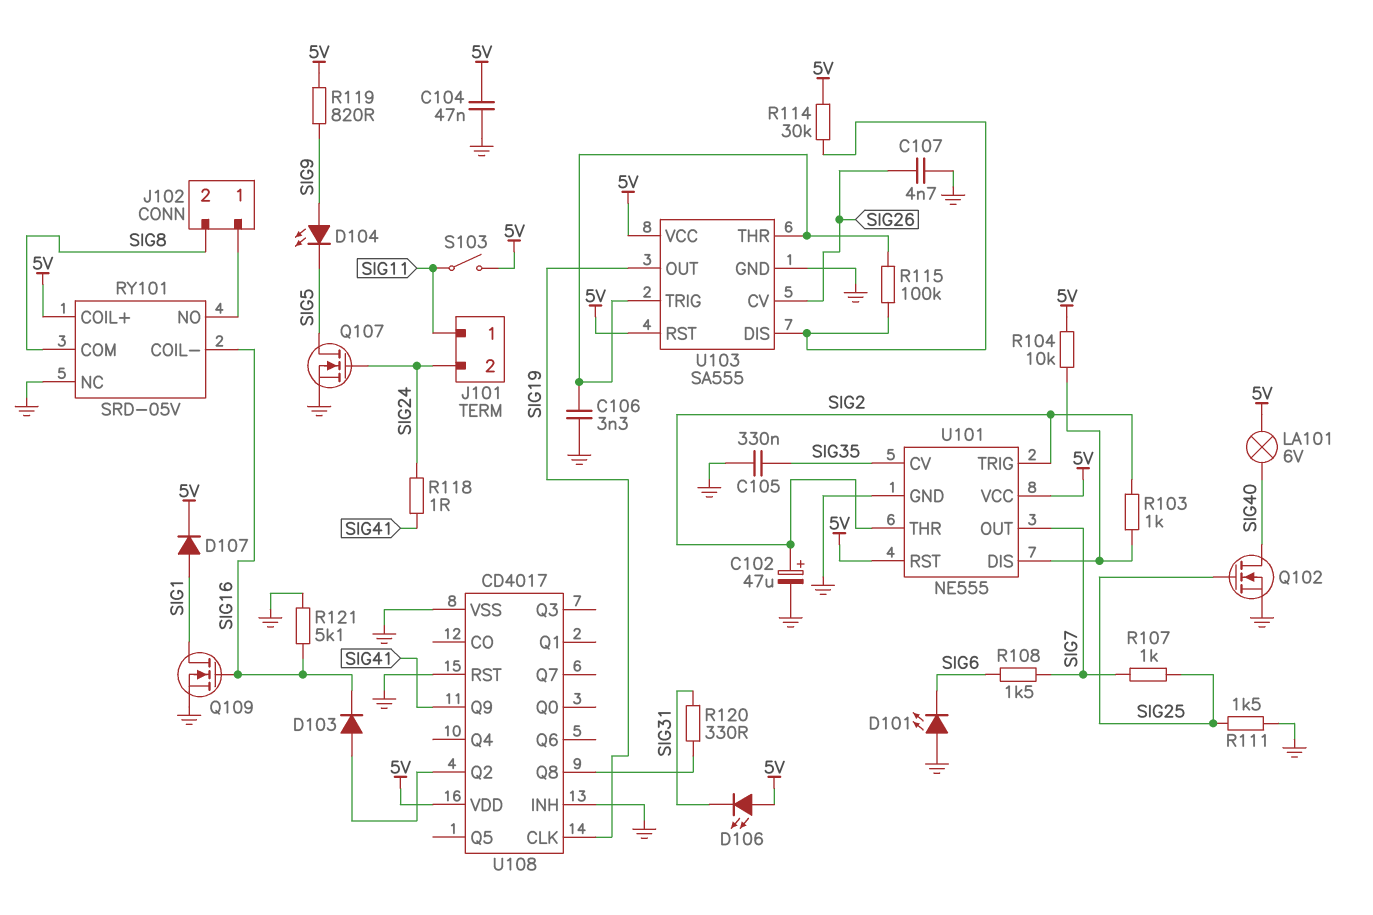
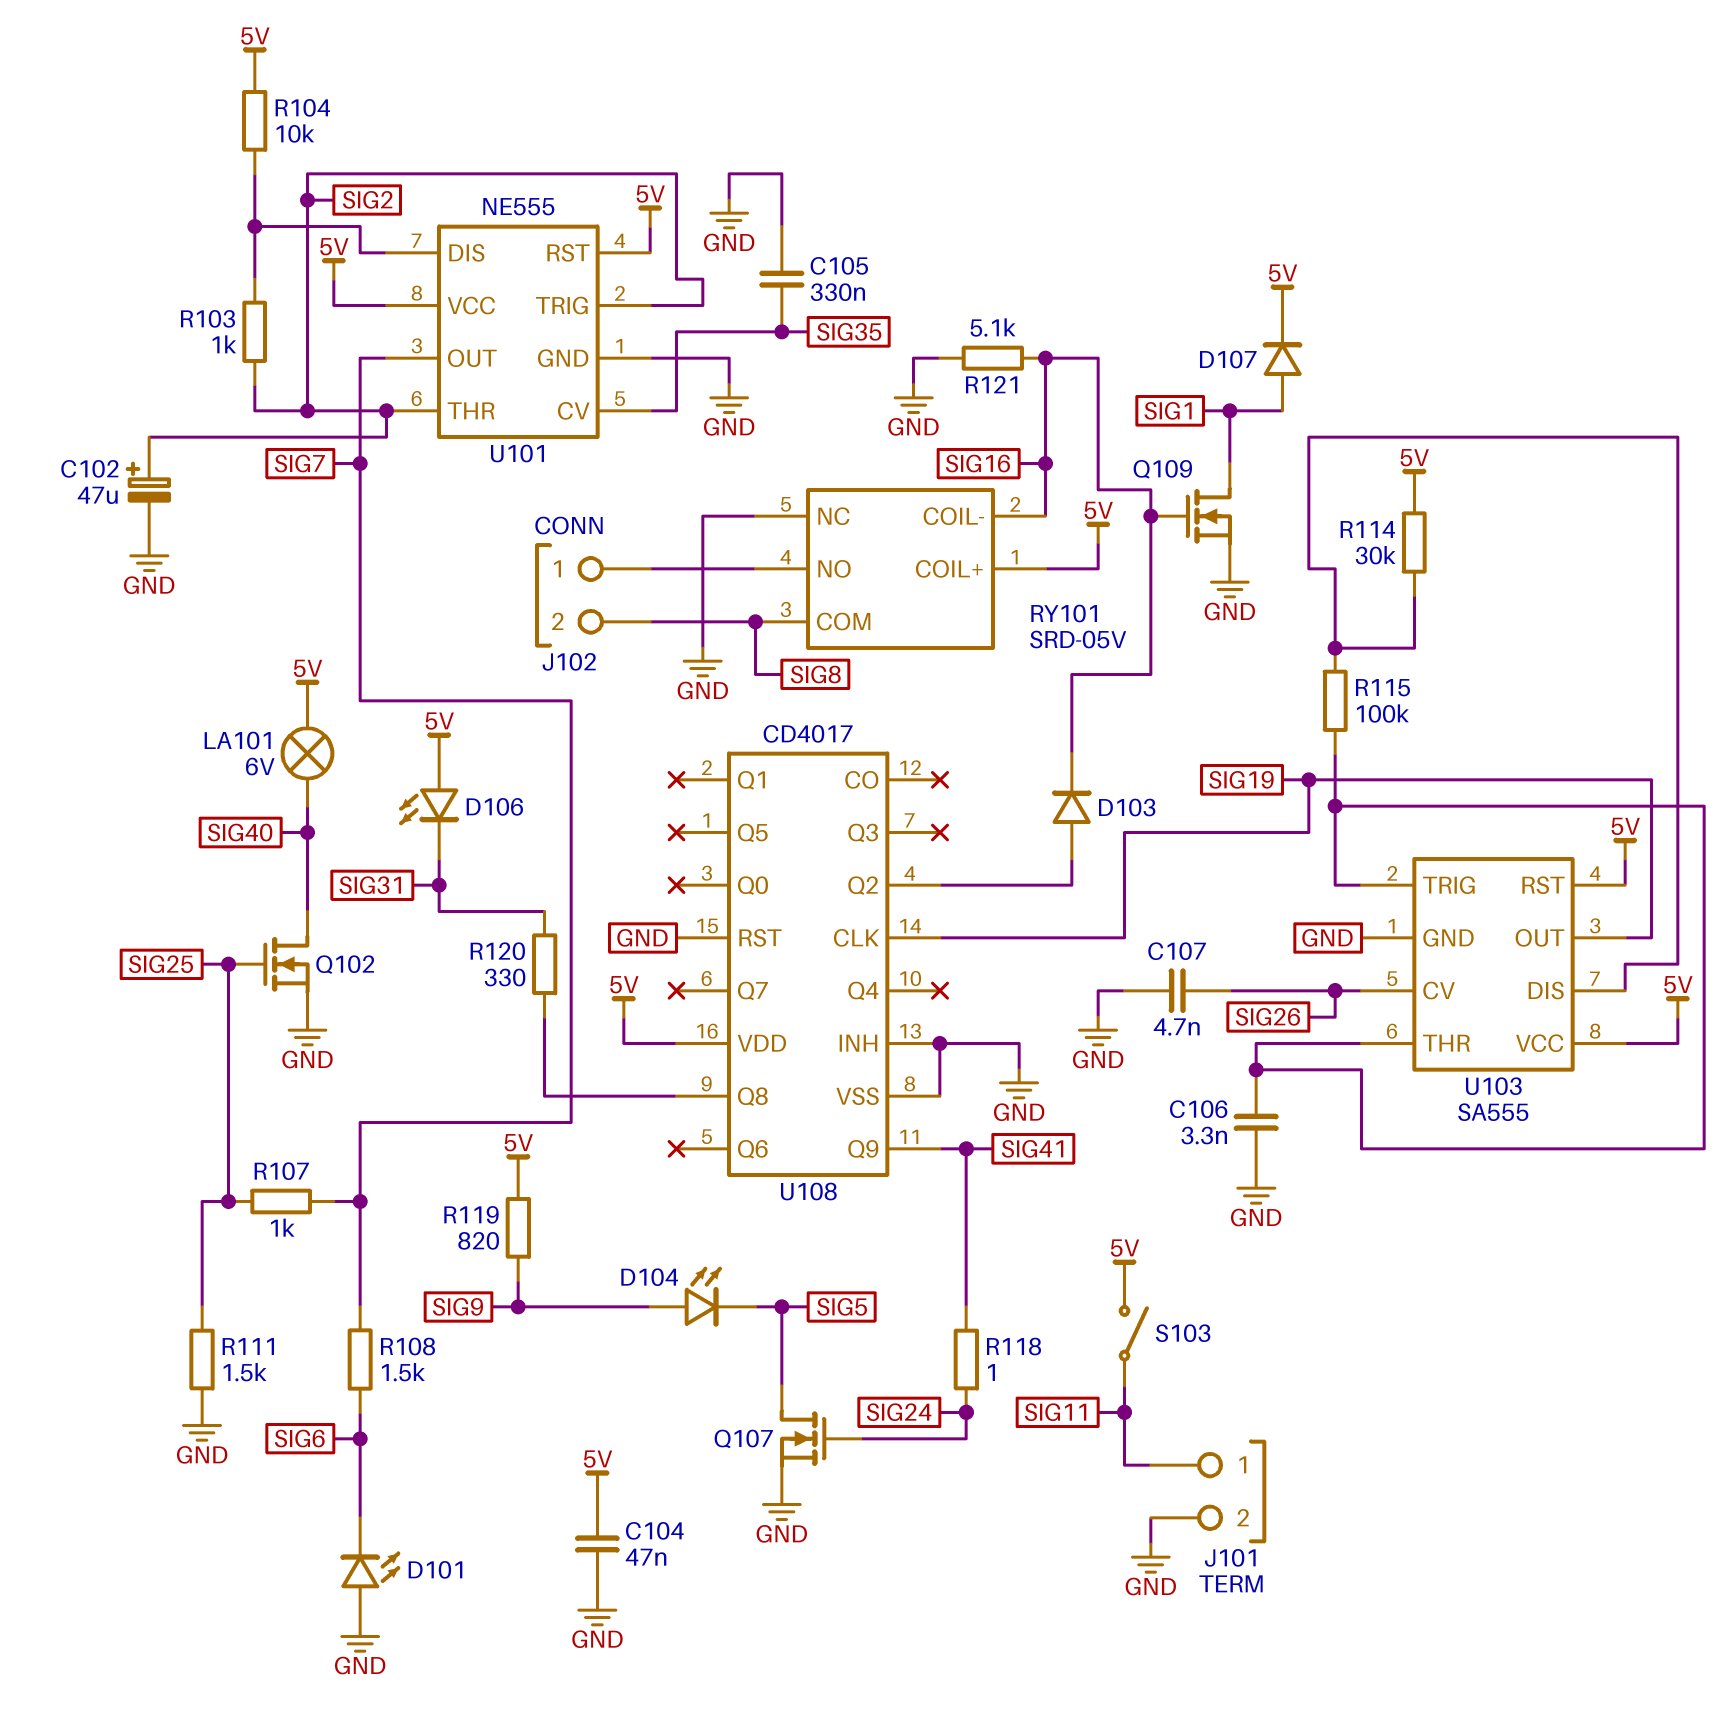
J101 pin 2: SIG24 -> GND

